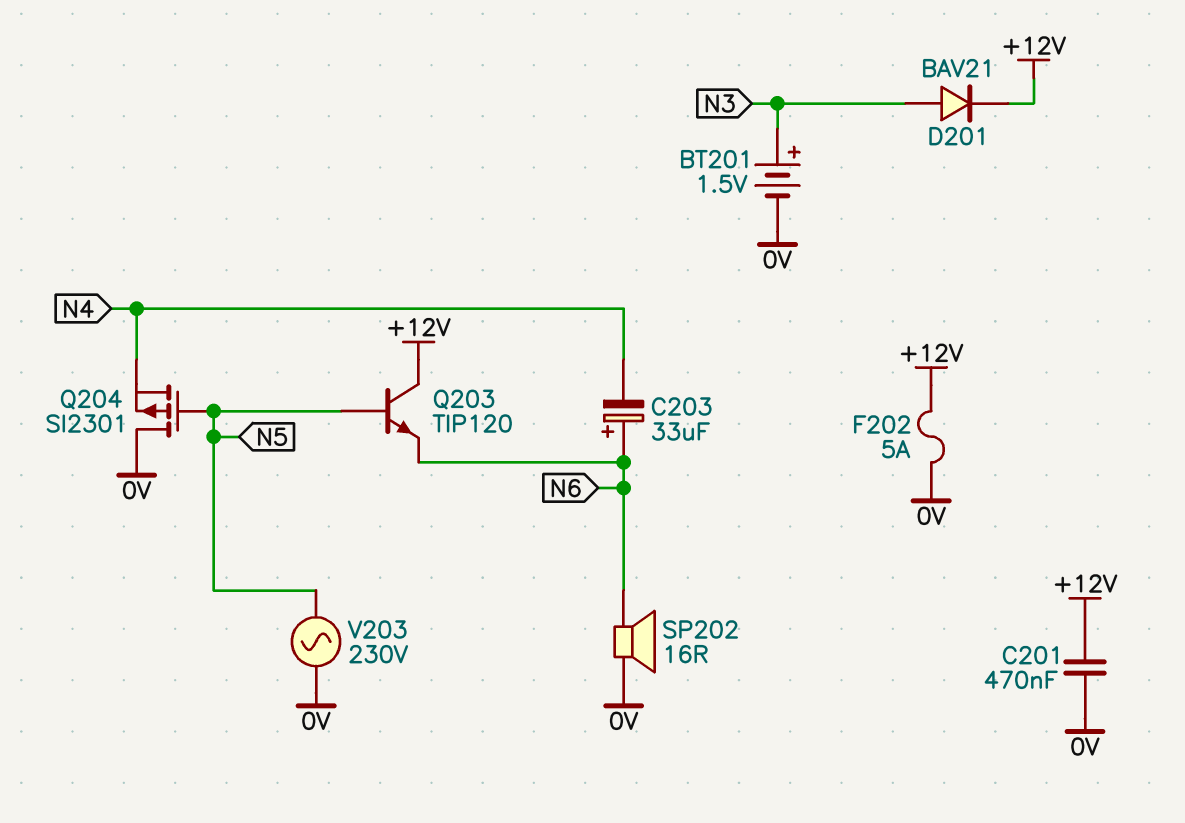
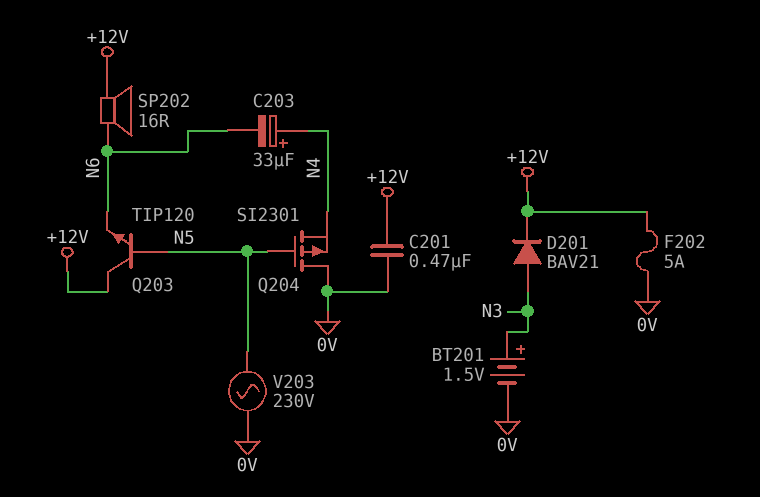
C203: 33uF (plus N6, minus N4) -> 33uF (plus N4, minus N6)
SP202: speaker 16R (0V, N6) -> speaker 16R (+12V, N6)

